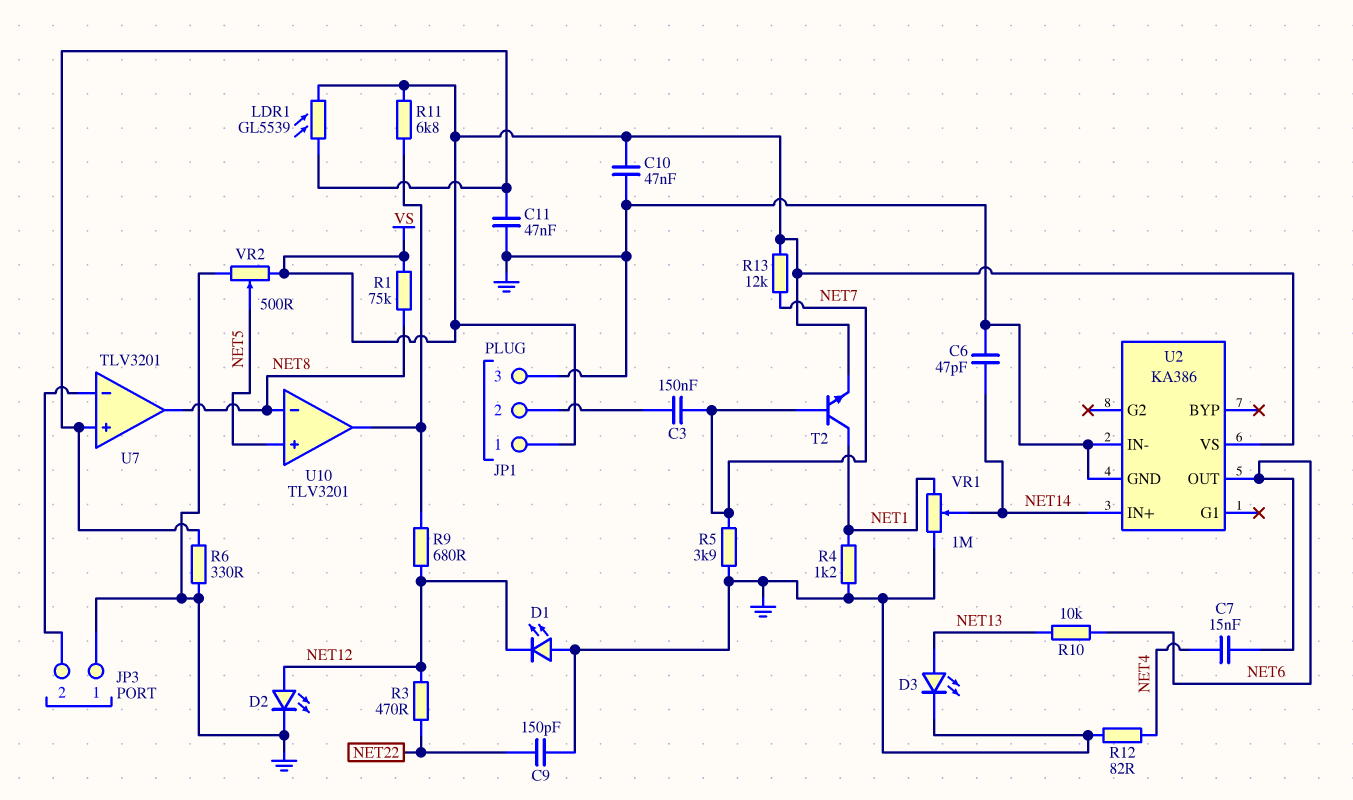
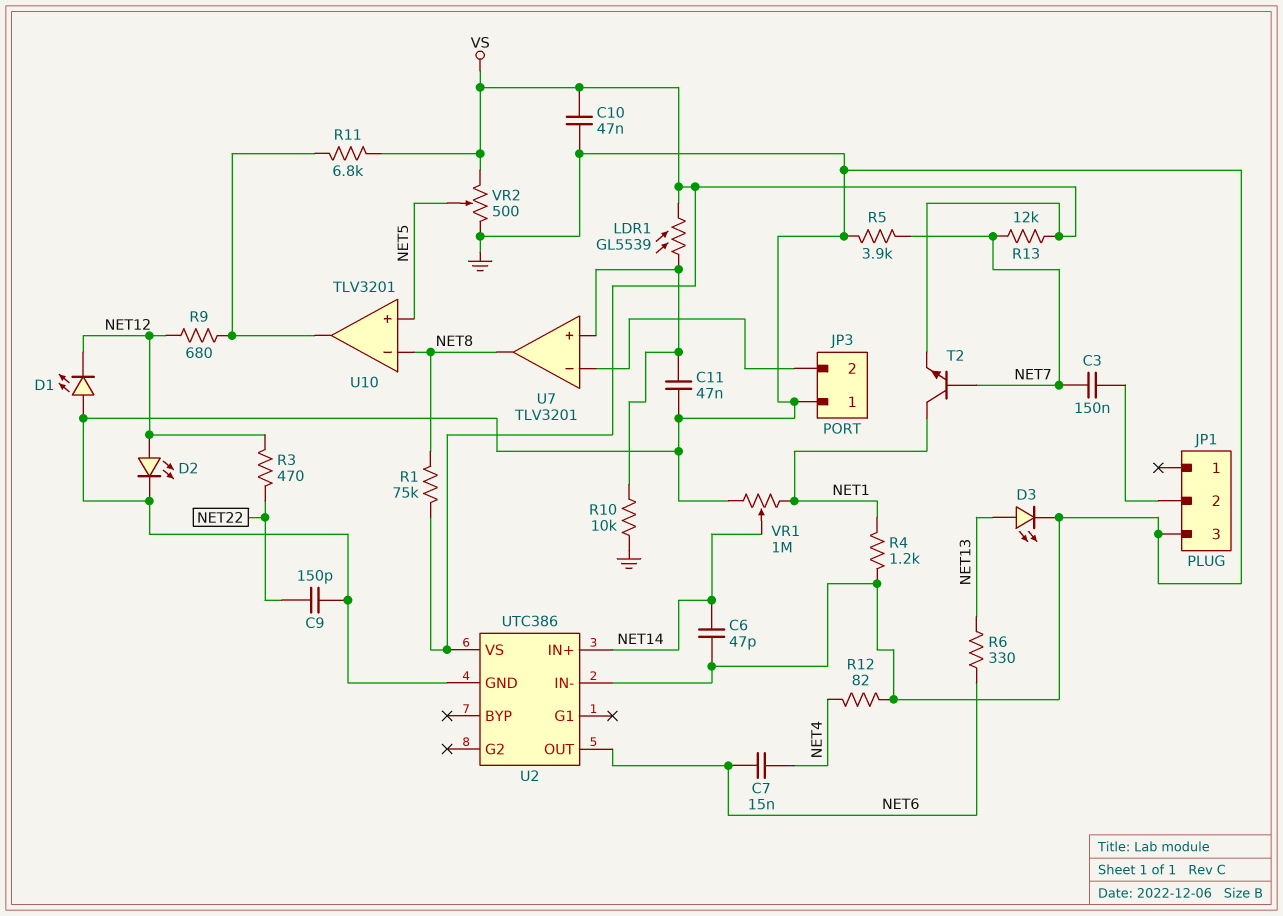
JP1 pin 1: VS -> none
R6: 330 (GND, U7/in+) -> 330 (NET6, NET13)
R10: 10k (NET6, NET13) -> 10k (GND, U7/in+)
U2: KA386 -> UTC386

